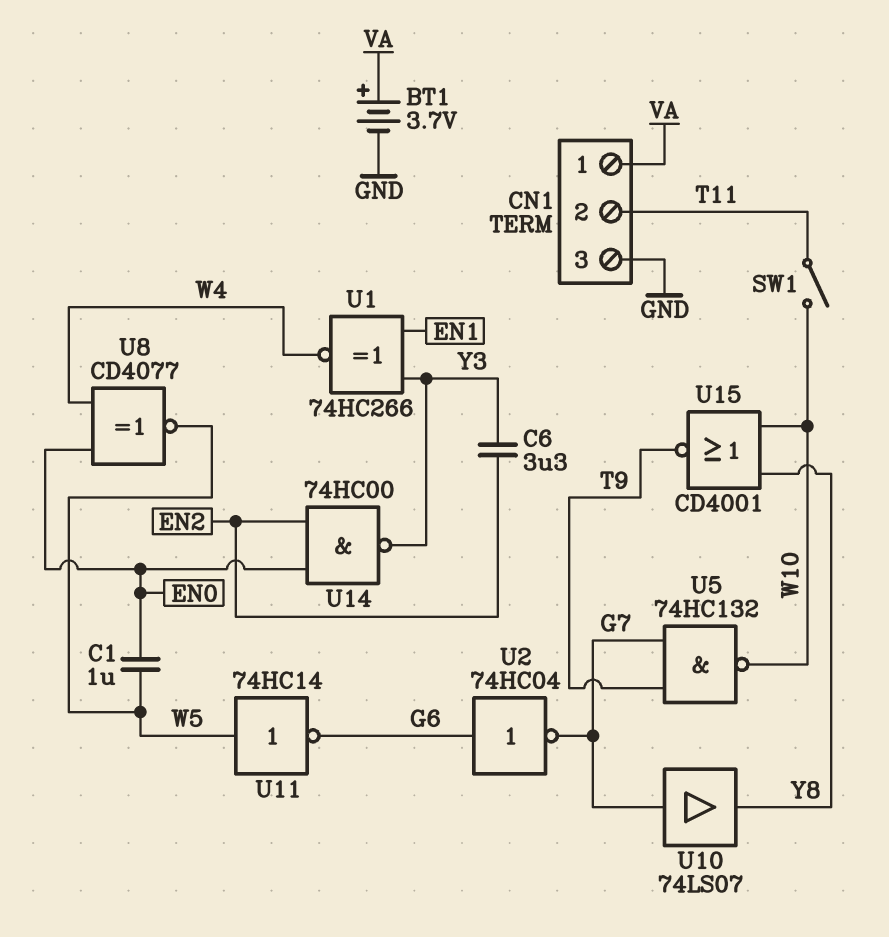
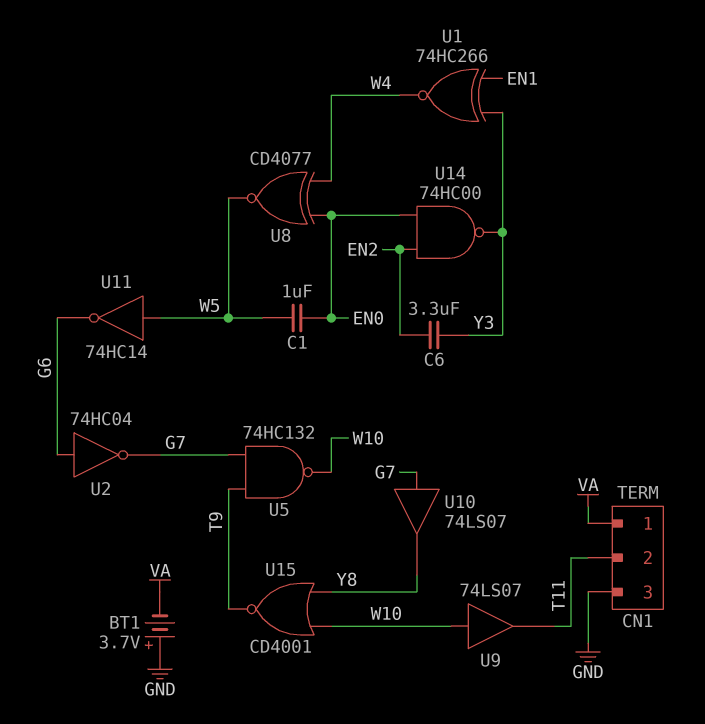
BT1: 3.7V (plus VA, minus GND) -> 3.7V (plus GND, minus VA)
SW1: switch (T11, W10) -> none
U9: none -> buffer 74LS07 (in W10, out T11)

